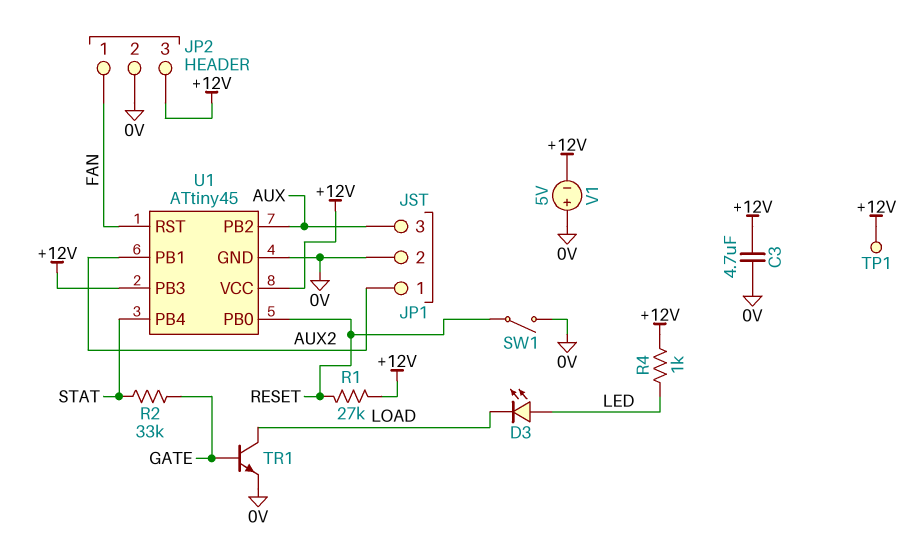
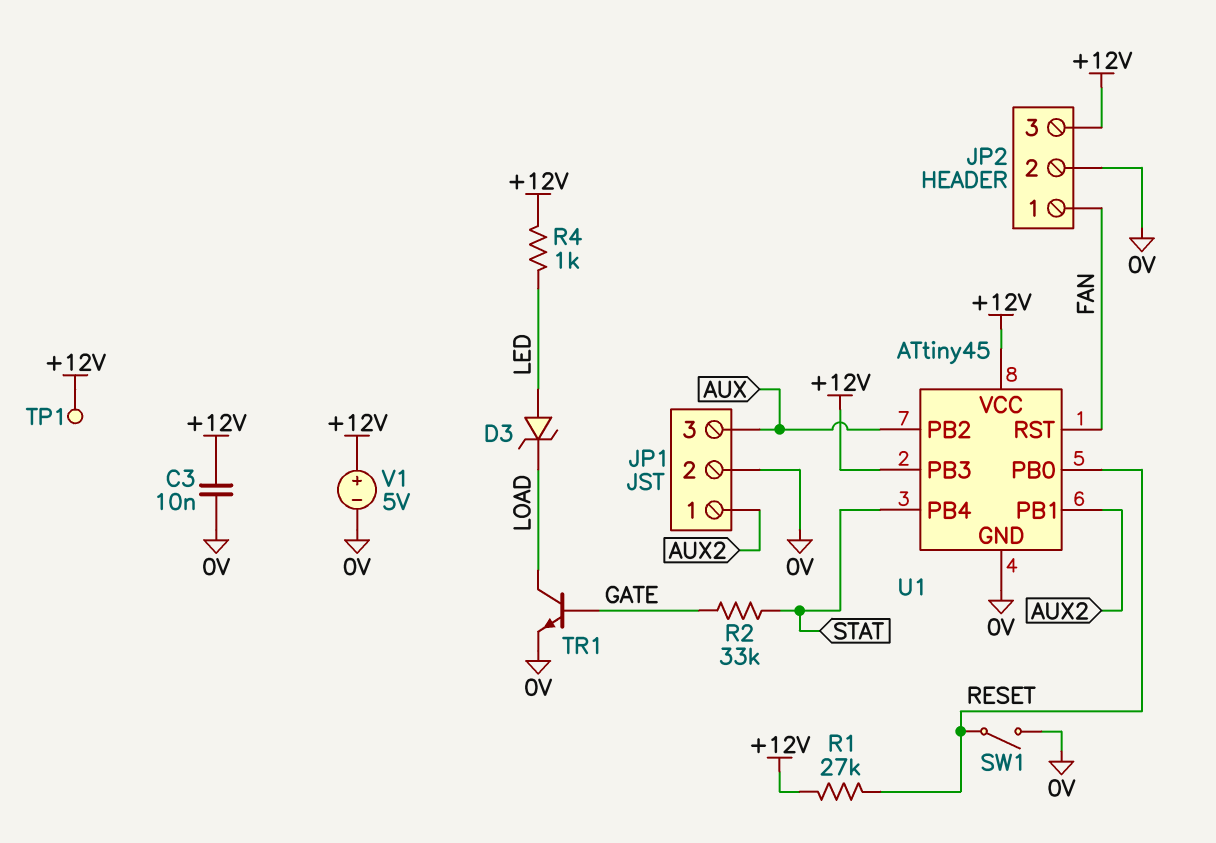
C3: 4.7uF (+12V, 0V) -> 10nF (+12V, 0V)
D3: LED (A LED, K LOAD) -> zener (A LED, K LOAD)
V1: 5V (plus 0V, minus +12V) -> 5V (plus +12V, minus 0V)

